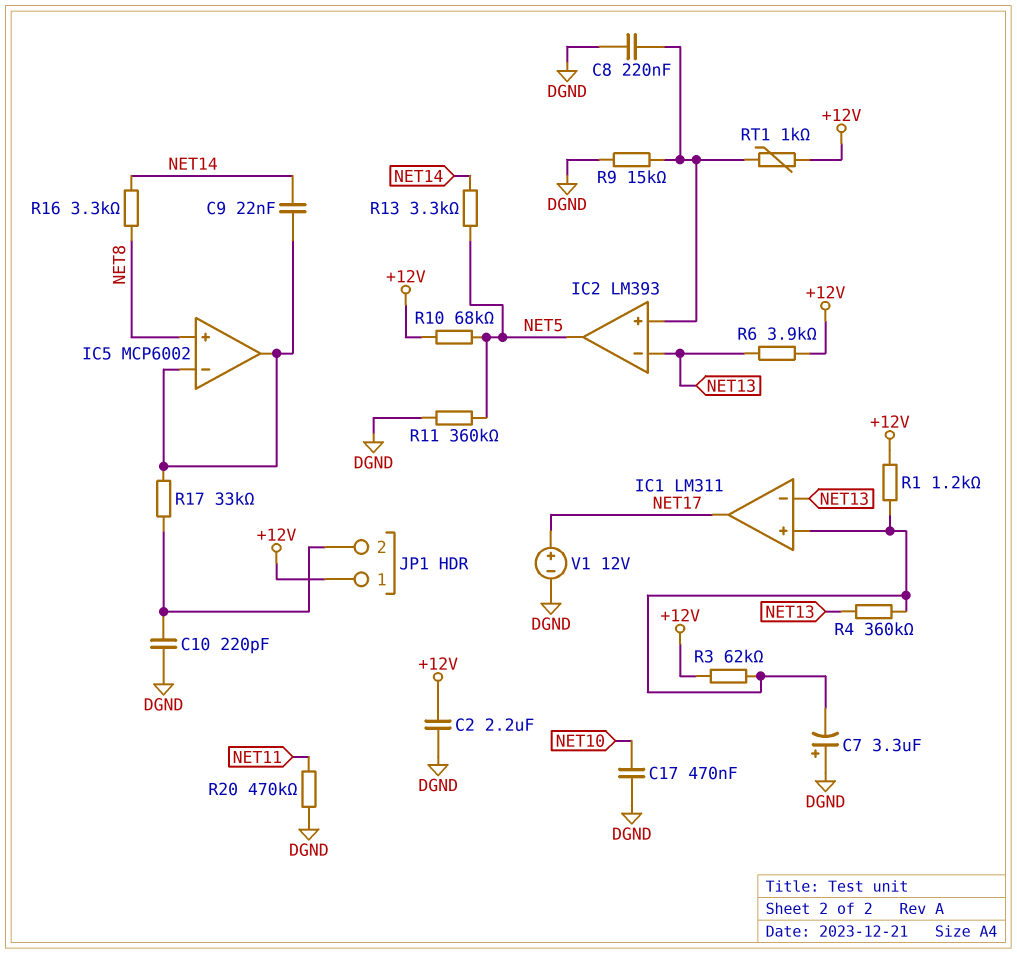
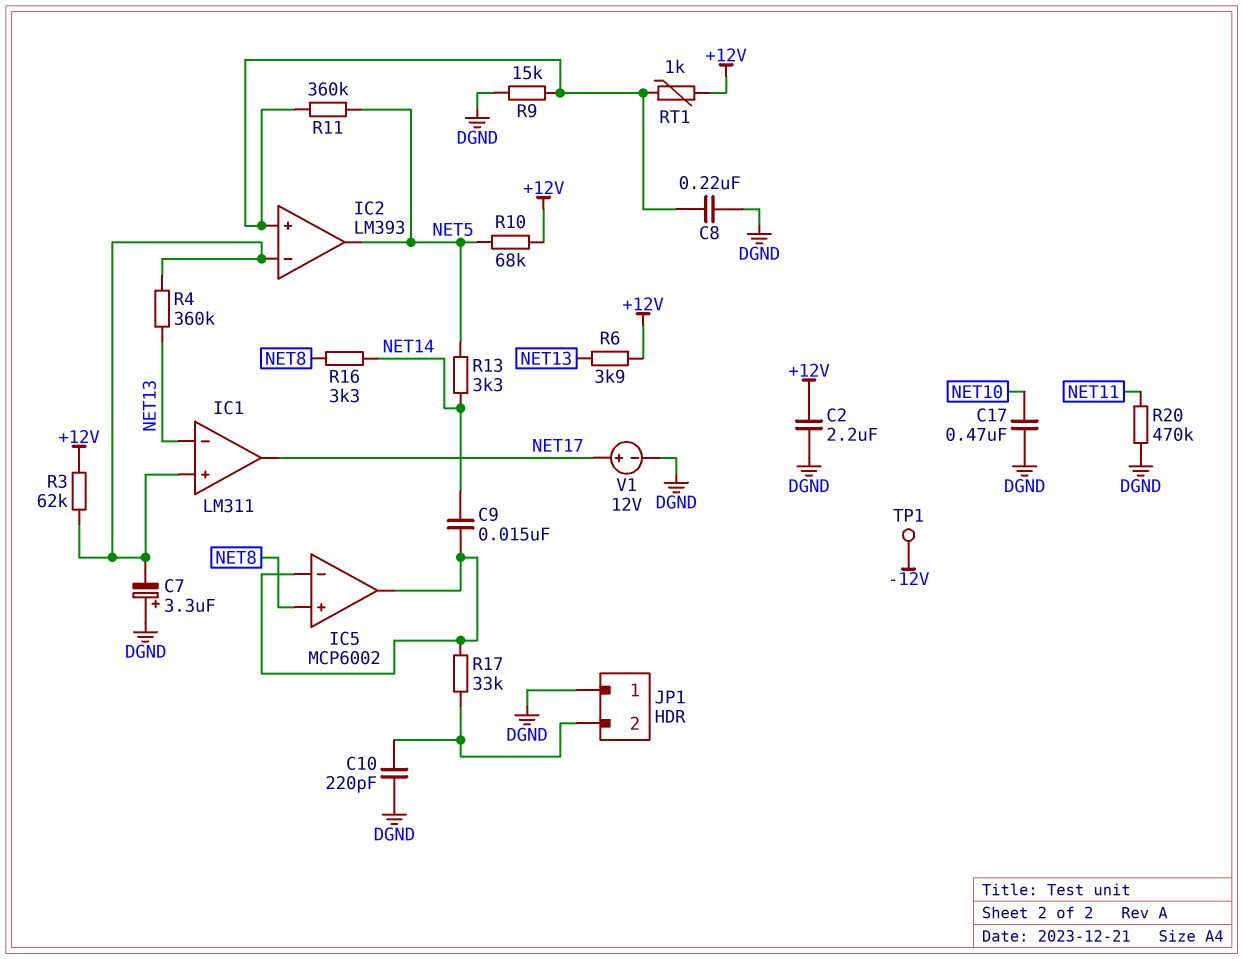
C9: 22nF (IC5/in-, NET14) -> 15nF (IC5/in-, NET14)
IC2 pin in-: NET13 -> IC1/in+
JP1 pin 1: +12V -> DGND
R1: 1.2k (+12V, IC1/in+) -> none
R11: 360k (DGND, NET5) -> 360k (IC2/in+, NET5)
TP1: none -> test point (-12V)

